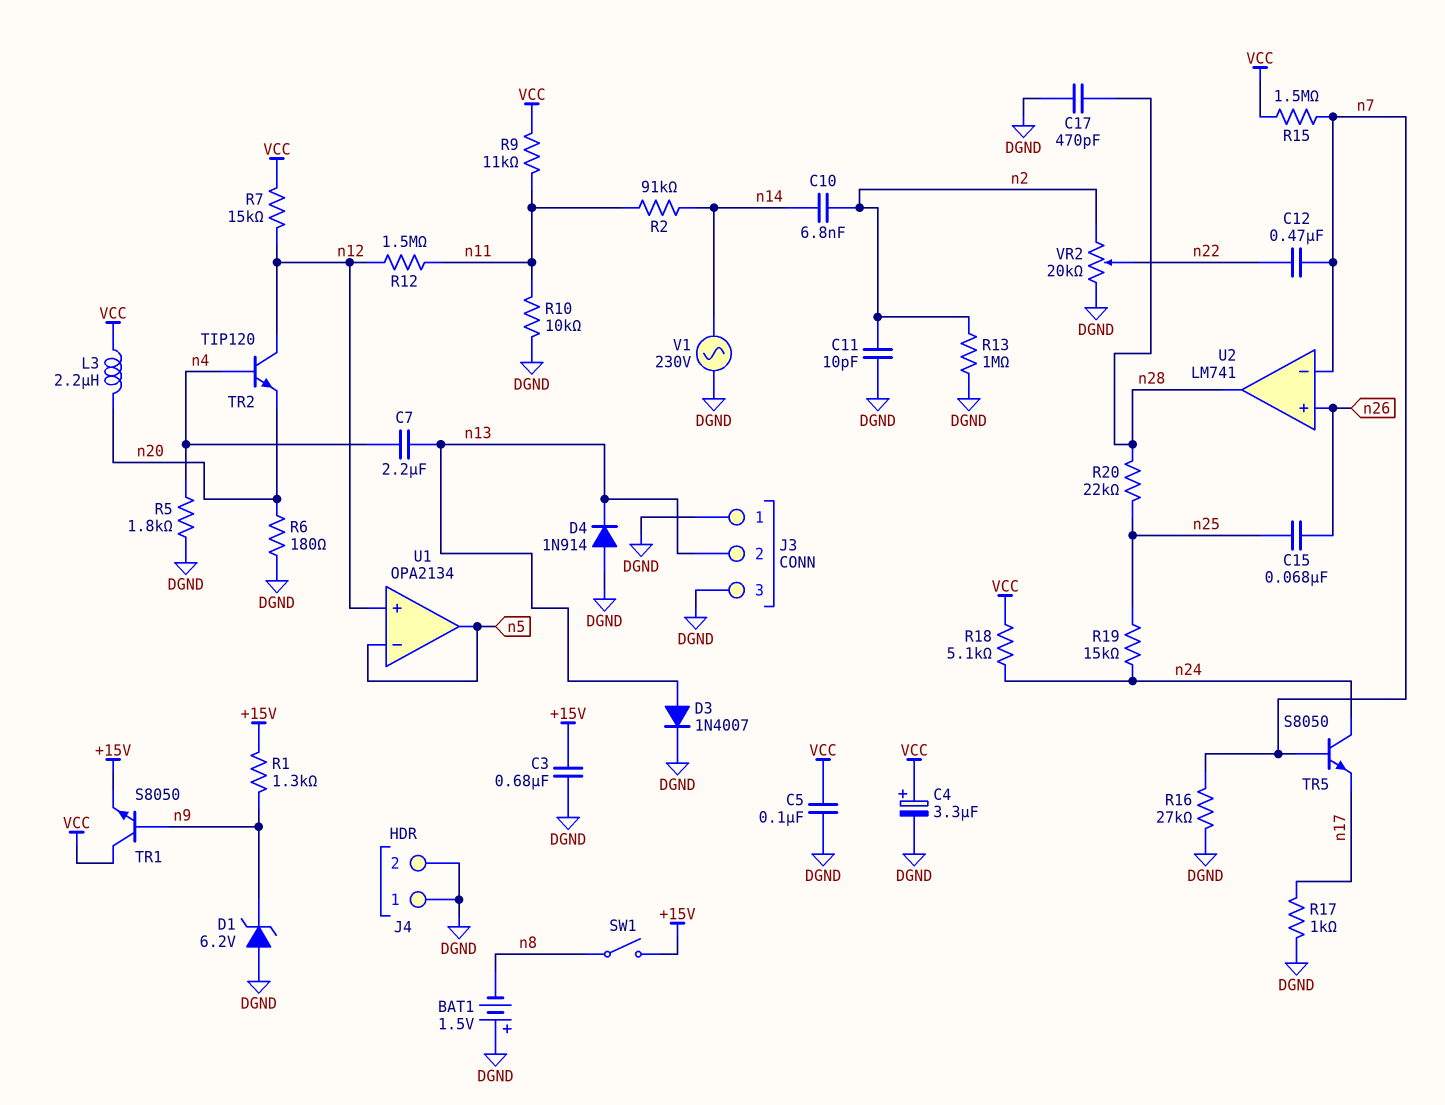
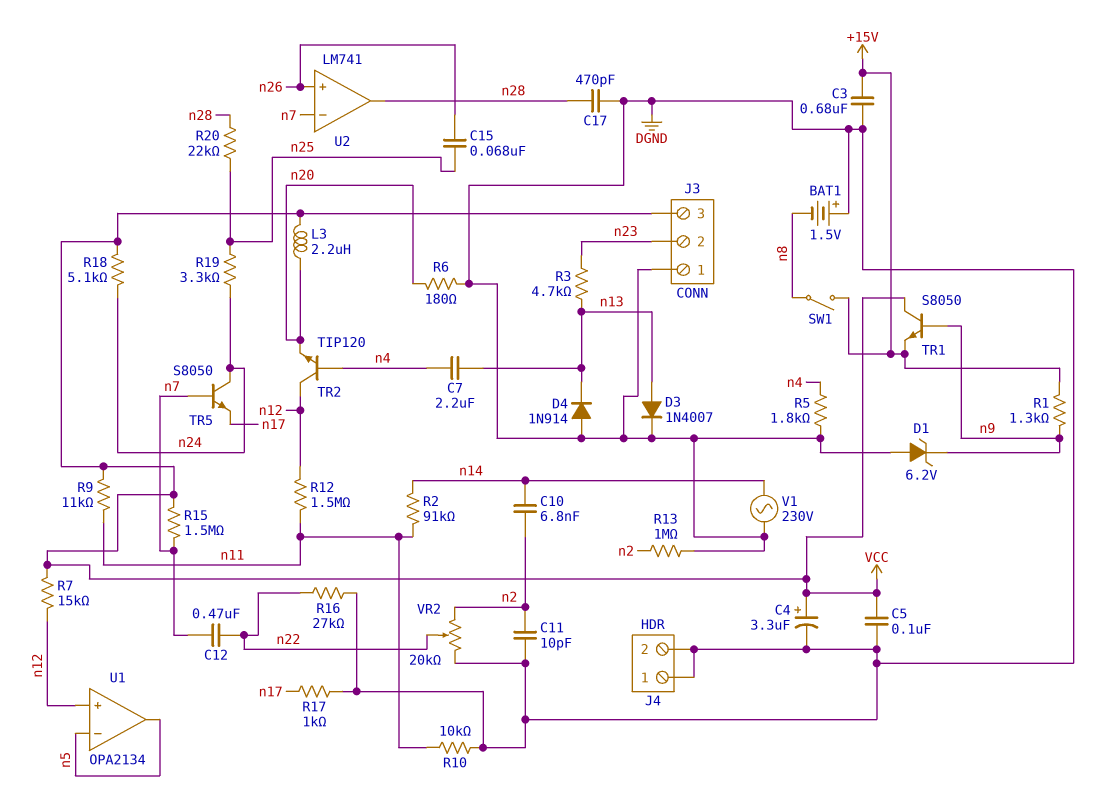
J3 pin 2: n13 -> n23
J3 pin 3: DGND -> VCC
R3: none -> 4.7k (n13, n23)
R16: 27k (DGND, n7) -> 27k (DGND, n22)
R19: 15k (n24, n25) -> 3.3k (n24, n25)

